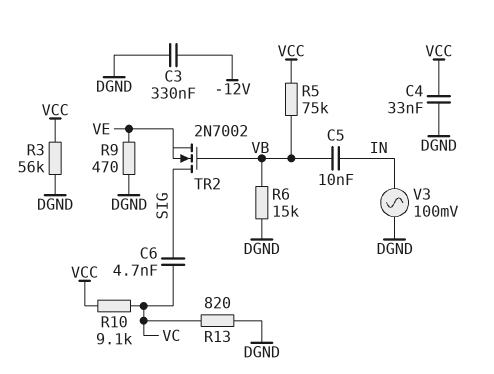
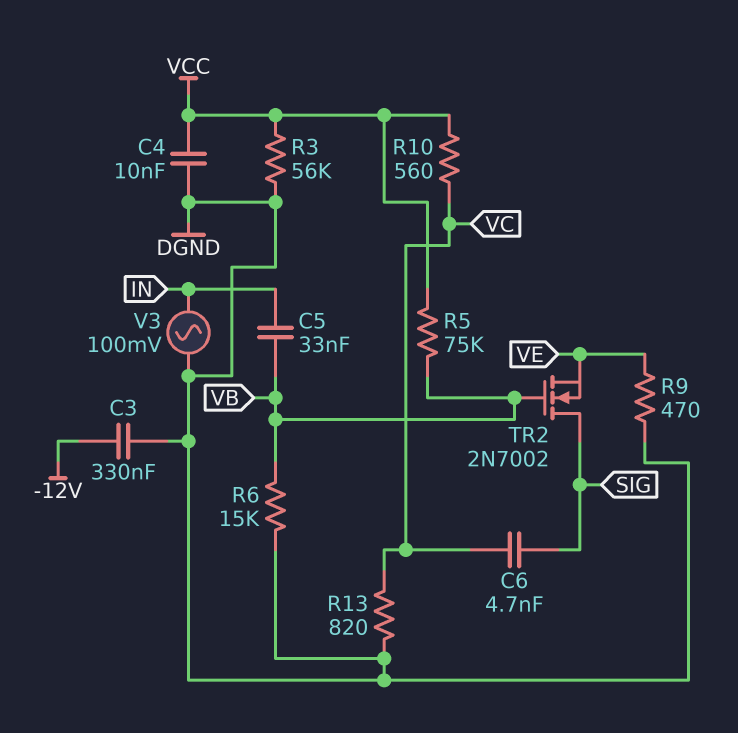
C4: 33nF (DGND, VCC) -> 10nF (DGND, VCC)
C5: 10nF (IN, VB) -> 33nF (IN, VB)
R10: 9.1k (VC, VCC) -> 560 (VC, VCC)

